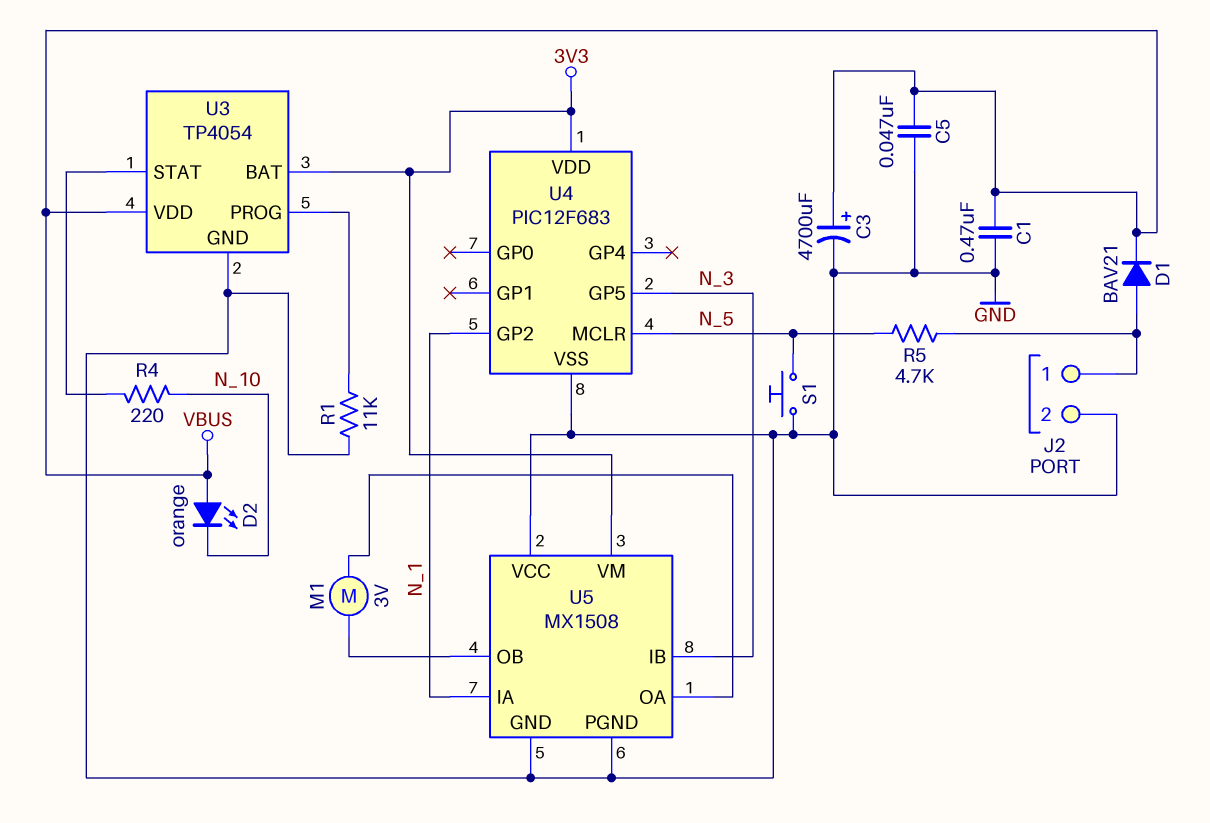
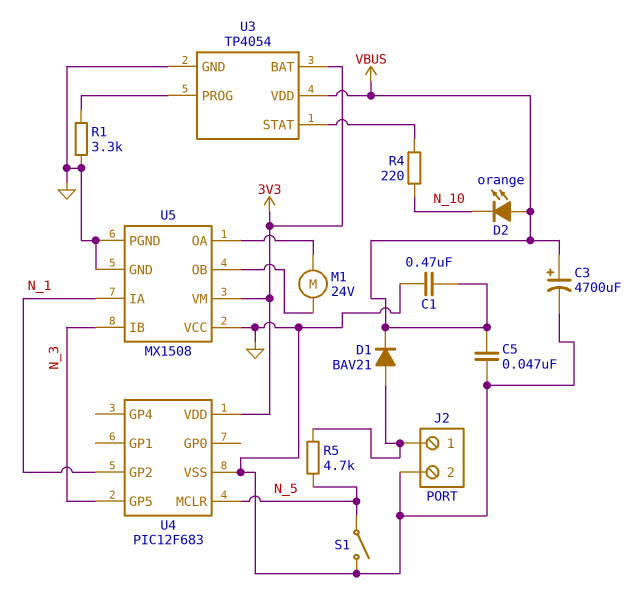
M1: motor 3V (U5/OA, U5/OB) -> motor 24V (U5/OA, U5/OB)
R1: 11k (GND, U3/PROG) -> 3.3k (GND, U3/PROG)
S1: button (GND, N_5) -> switch (GND, N_5)

